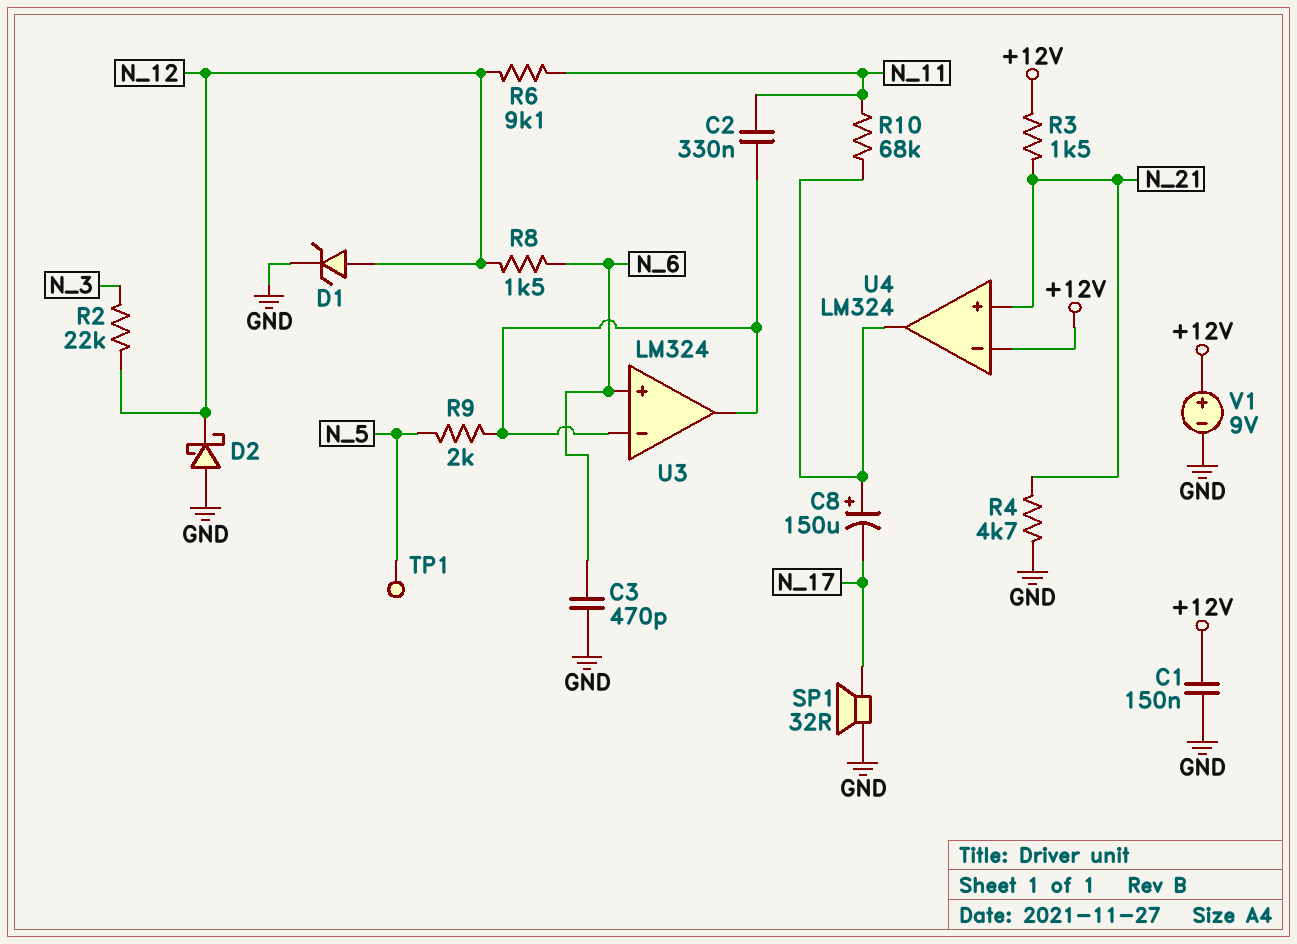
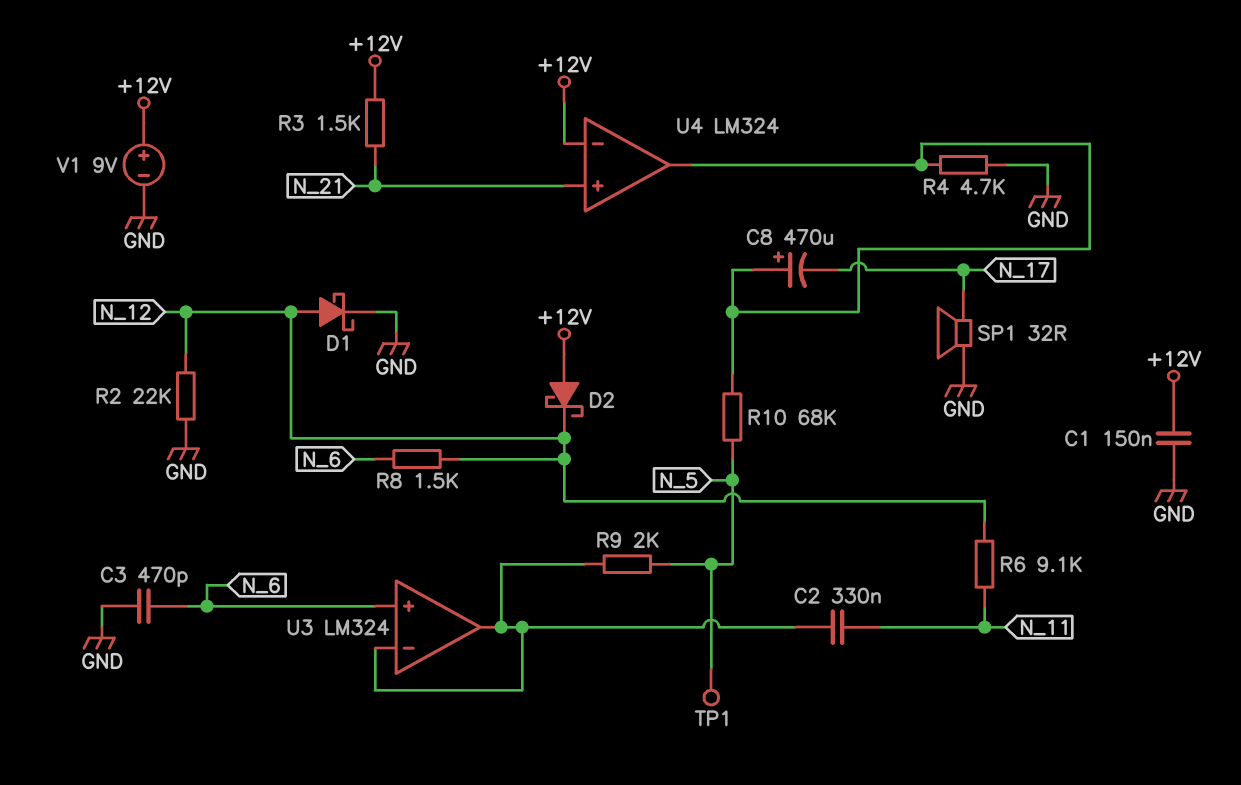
C8: 150uF (plus U4/out, minus N_17) -> 470uF (plus U4/out, minus N_17)
D1: zener (A N_12, K GND) -> schottky (A N_12, K GND)
D2: schottky (A GND, K N_12) -> schottky (A +12V, K N_12)
R2: 22k (N_3, N_12) -> 22k (GND, N_12)
R4: 4.7k (GND, N_21) -> 4.7k (GND, U4/out)
R10: 68k (N_11, U4/out) -> 68k (N_5, U4/out)

